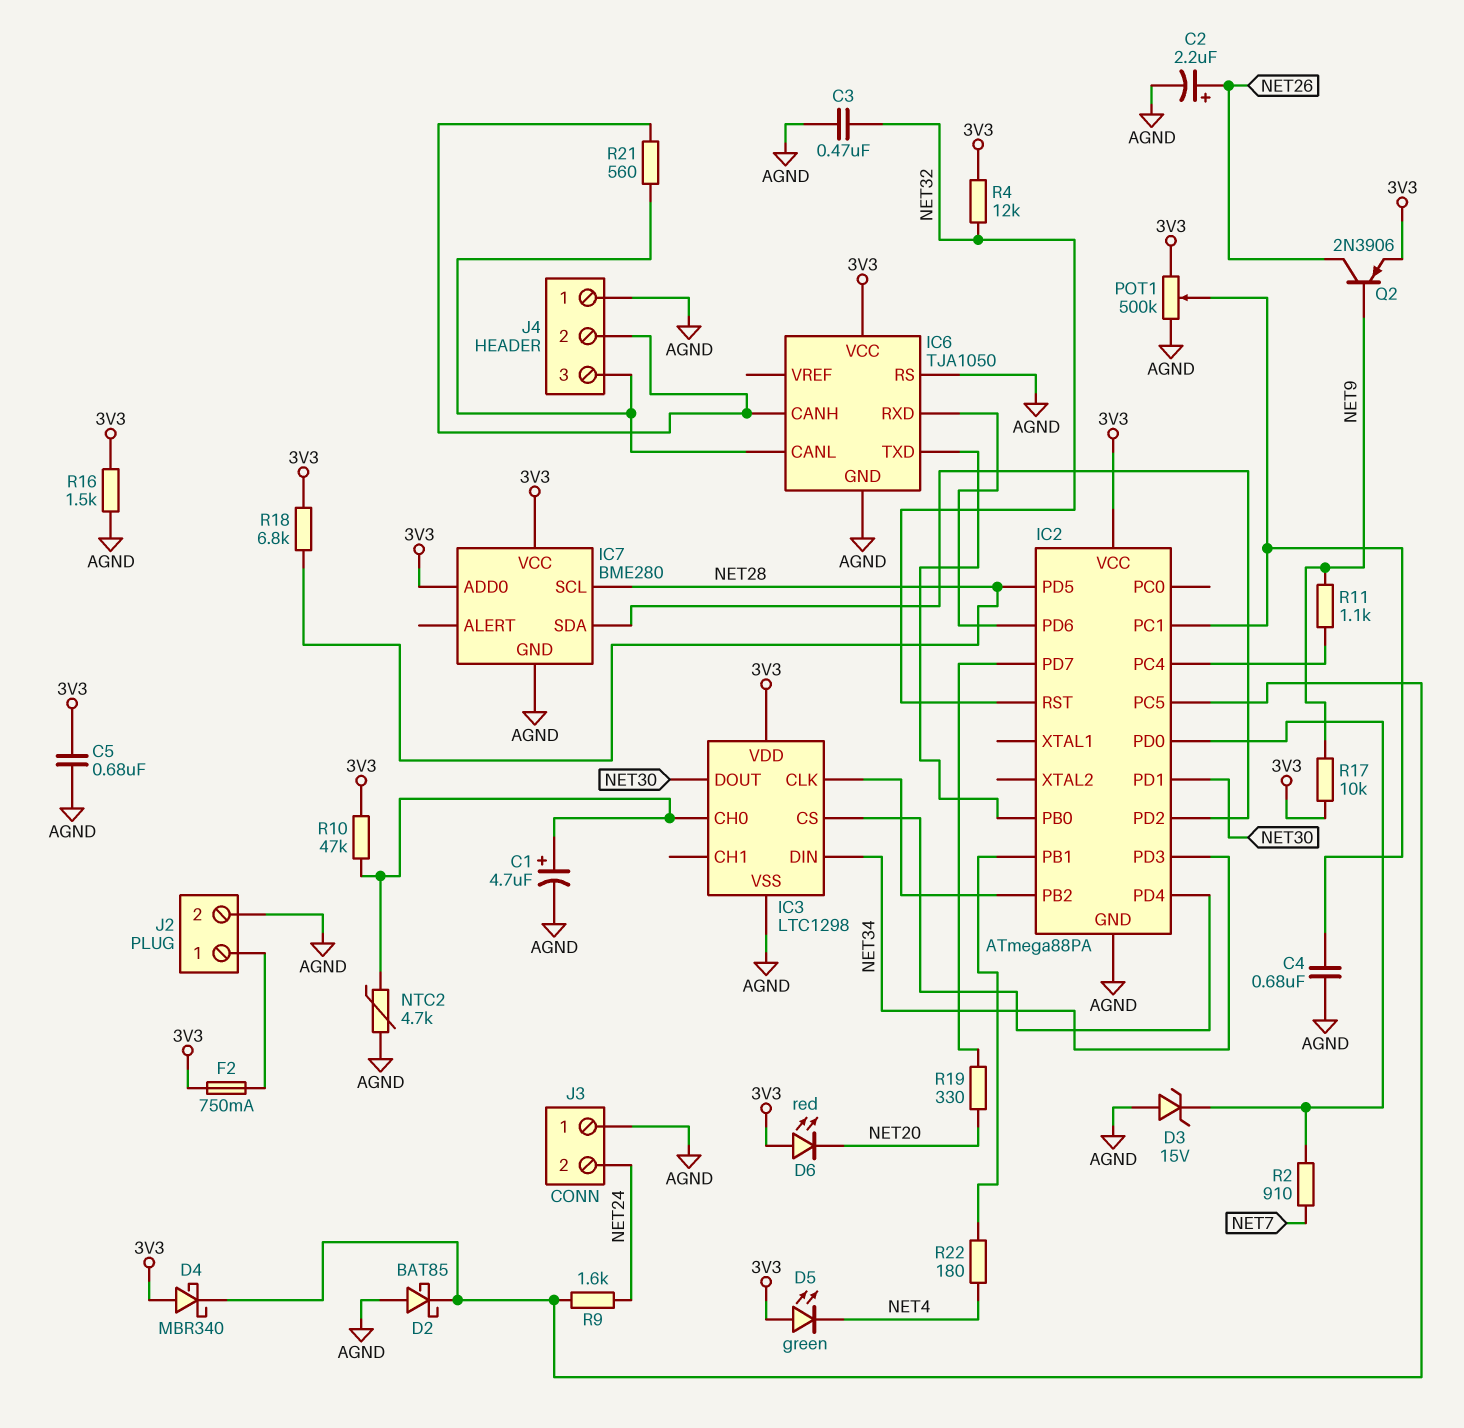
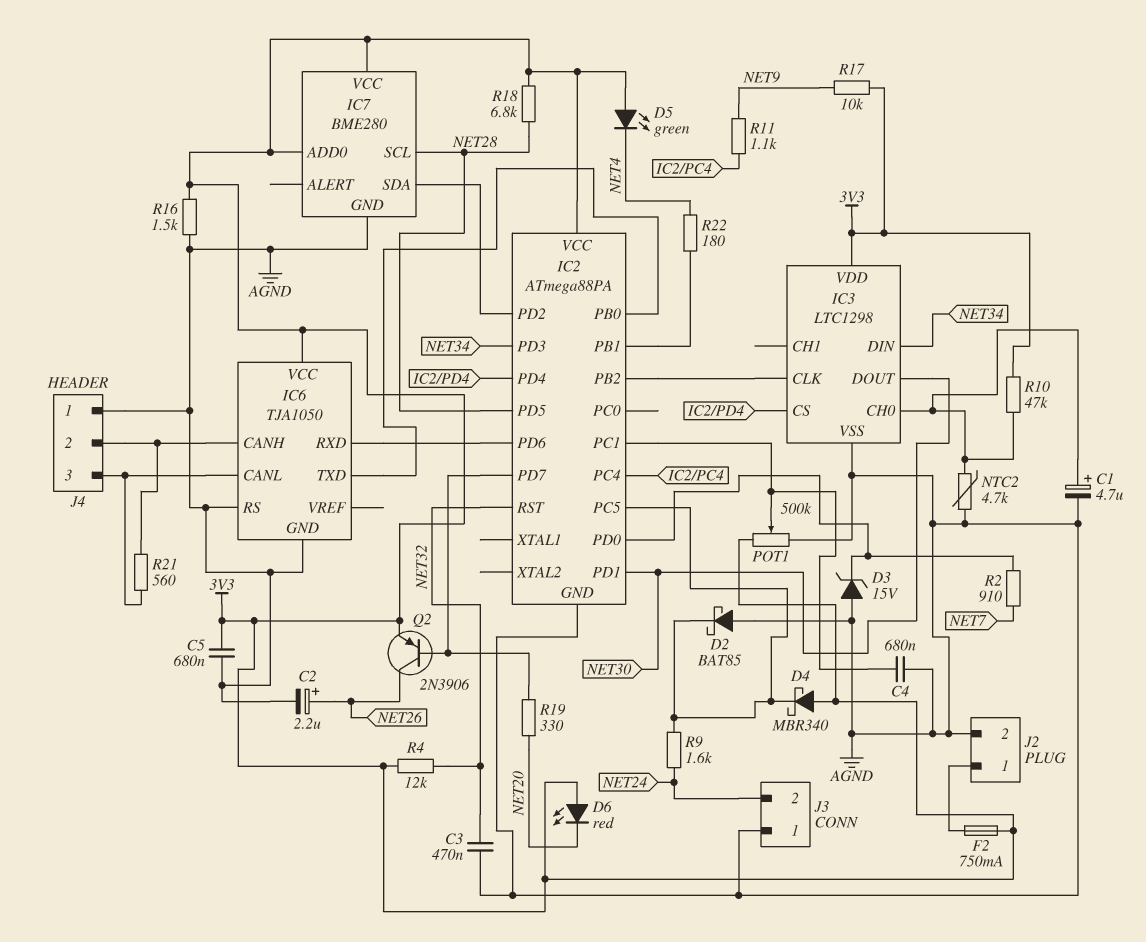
Q2: PNP 2N3906 (B NET9, C NET26, E 3V3) -> PNP 2N3906 (B IC2/PD7, C NET26, E 3V3)

